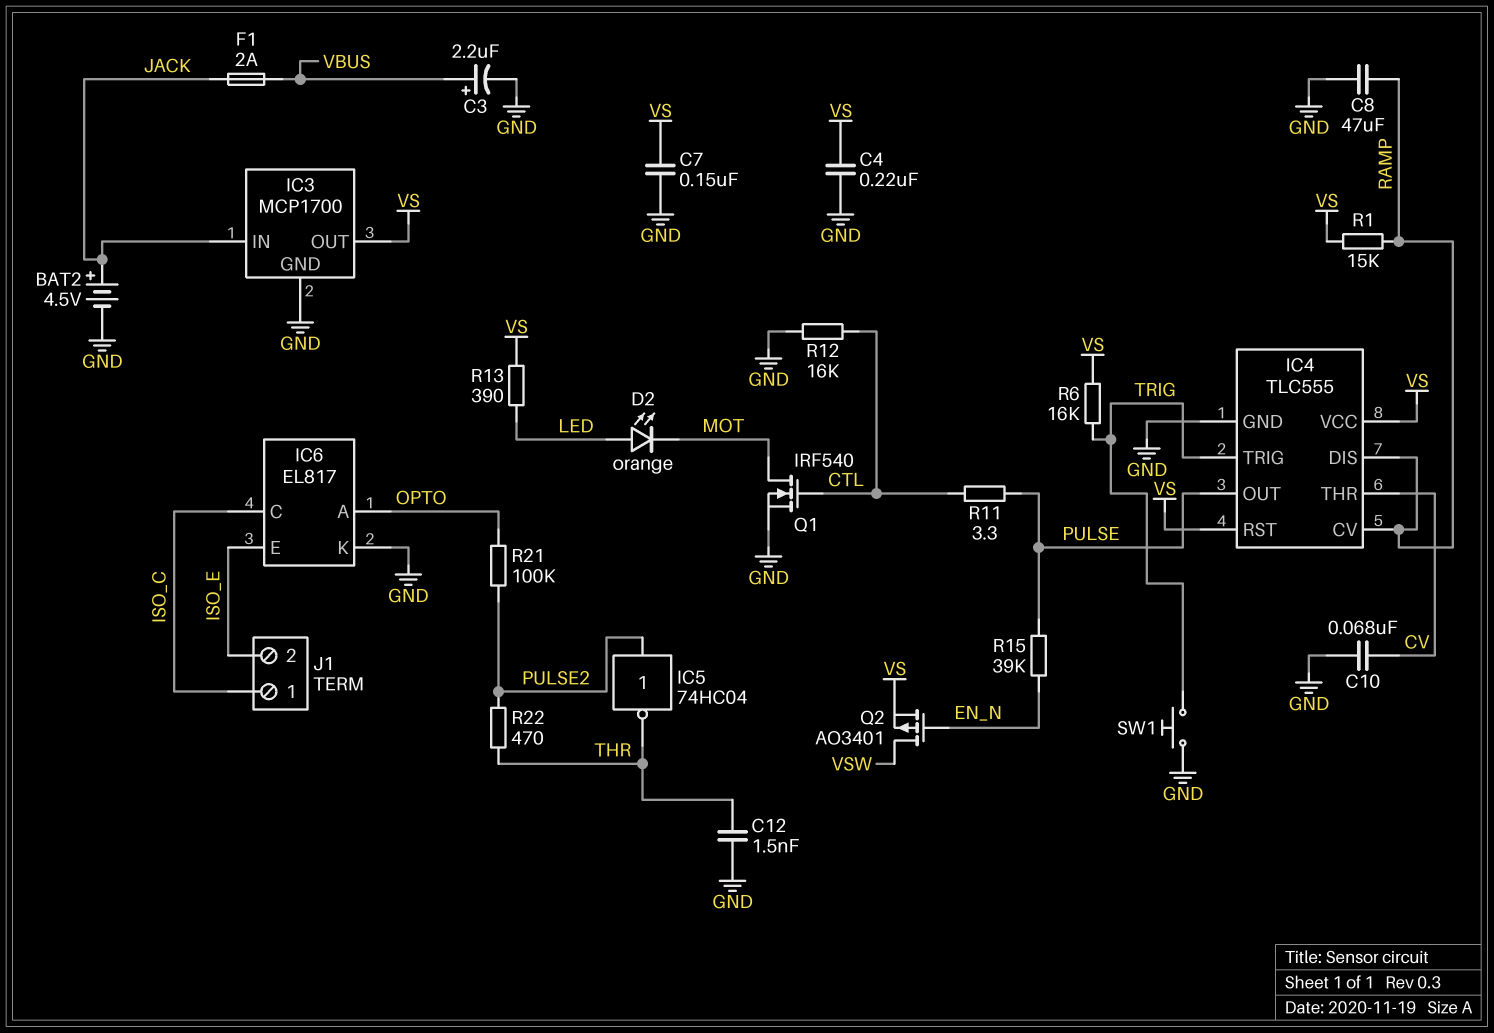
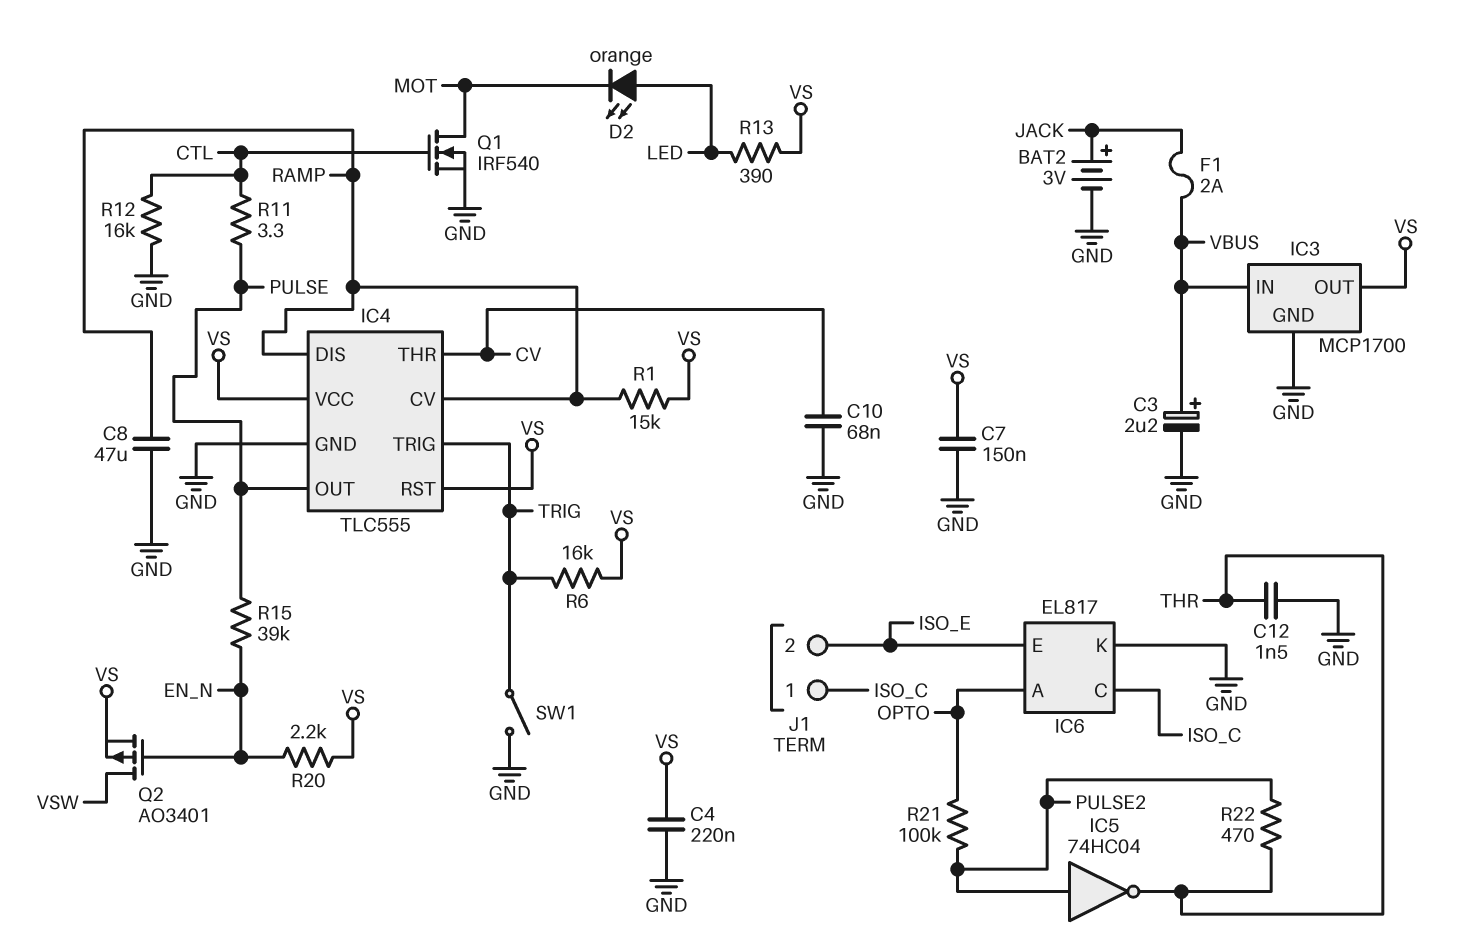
BAT2: 4.5V (plus JACK, minus GND) -> 3V (plus JACK, minus GND)
IC3 pin IN: JACK -> VBUS
R20: none -> 2.2k (EN_N, VS)
SW1: button (GND, TRIG) -> switch (GND, TRIG)

